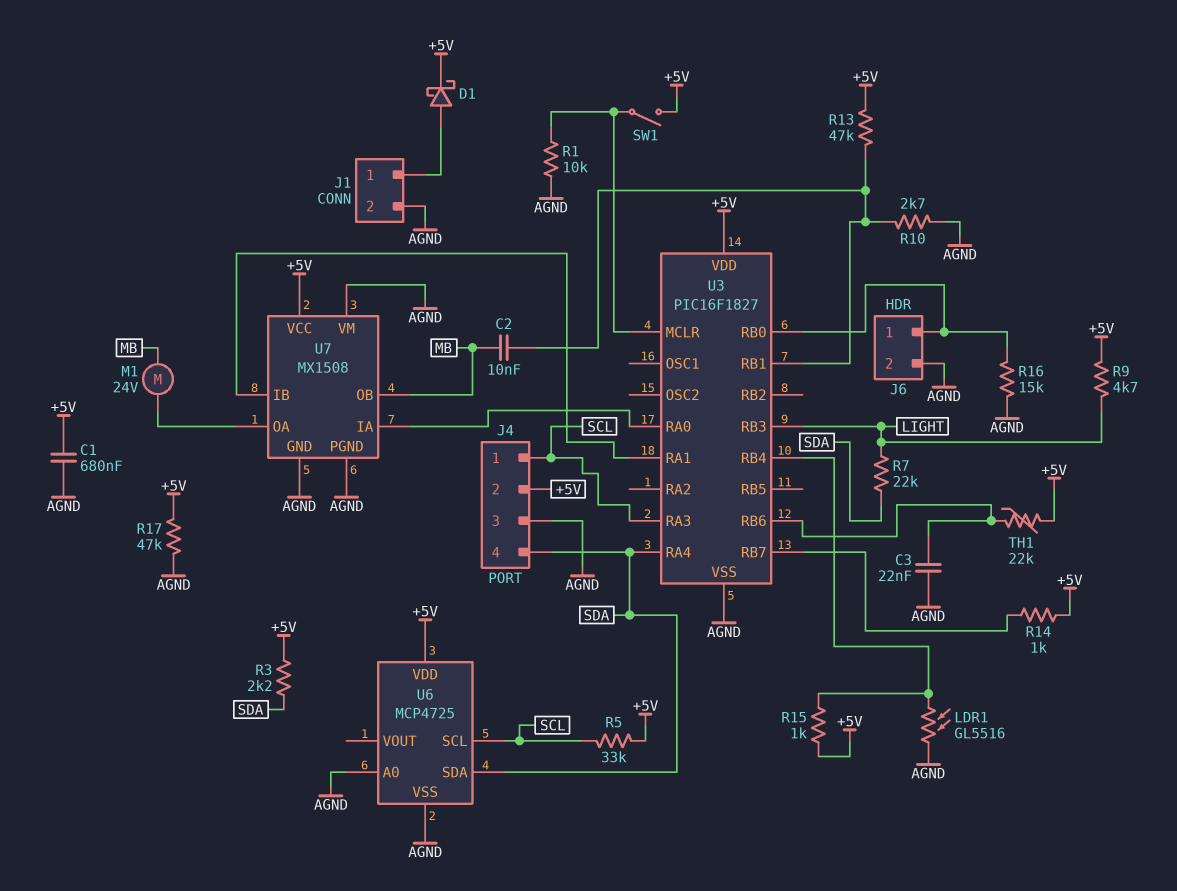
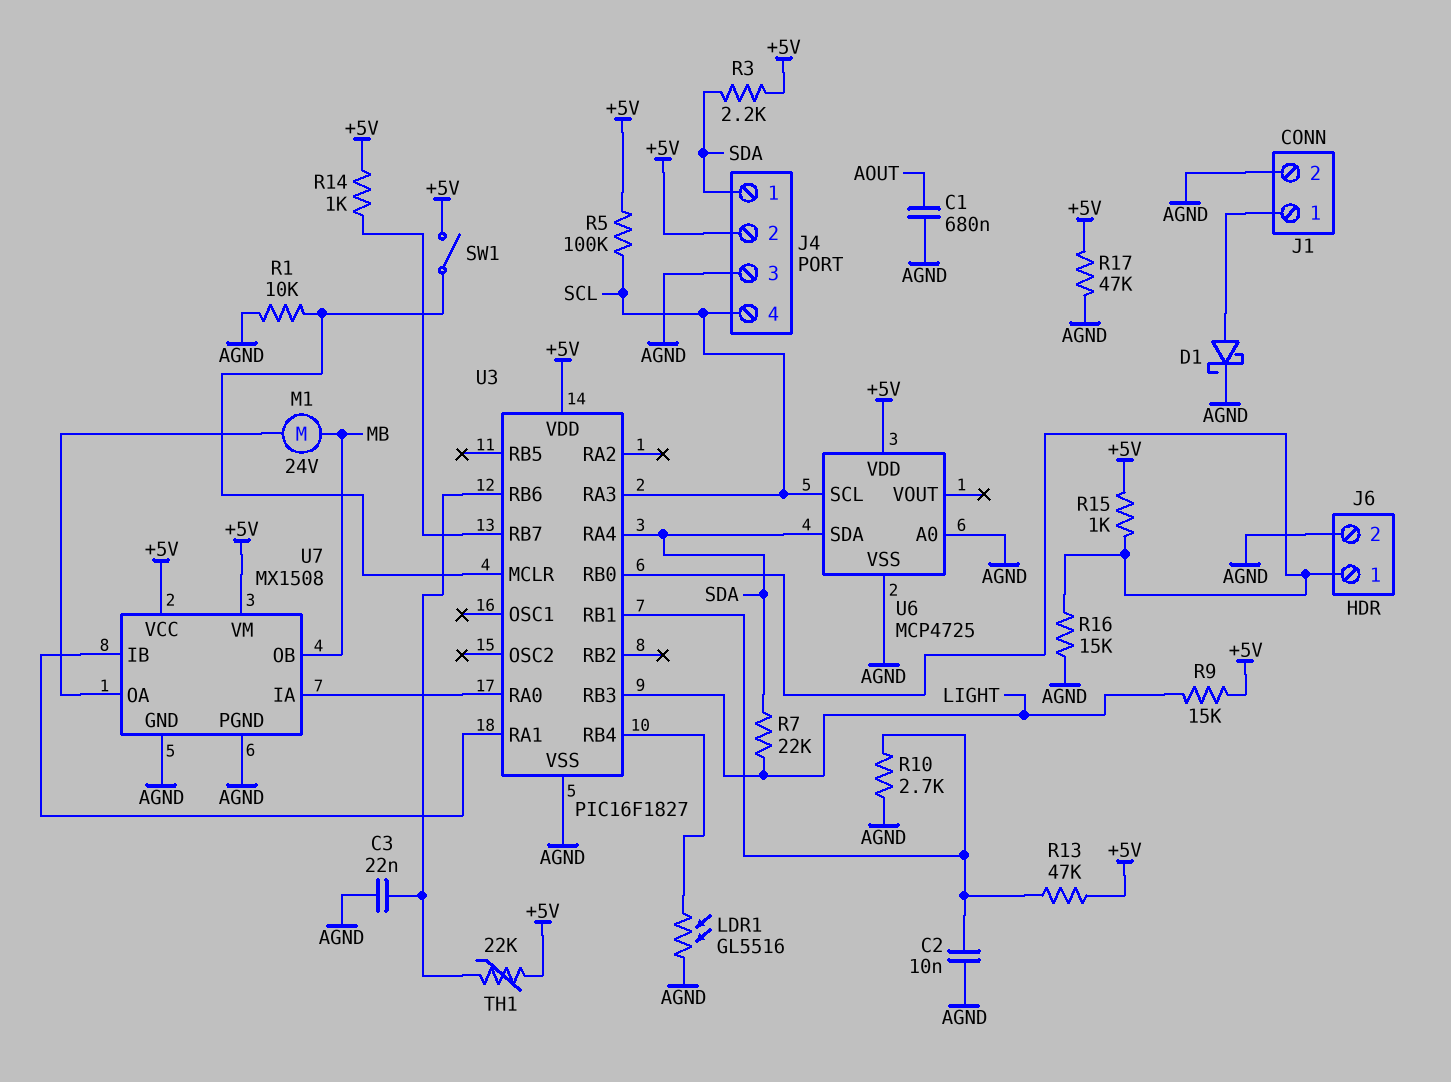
C1: 680nF (+5V, AGND) -> 680nF (AGND, AOUT)
C2: 10nF (MB, U3/RB1) -> 10nF (AGND, U3/RB1)
D1: schottky (A J1/1, K +5V) -> schottky (A J1/1, K AGND)
J4 pin 1: SCL -> SDA
J4 pin 4: SDA -> SCL
R5: 33k (+5V, SCL) -> 100k (+5V, SCL)
R9: 4.7k (+5V, LIGHT) -> 15k (+5V, LIGHT)
R15: 1k (+5V, U3/RB4) -> 1k (+5V, J6/1)
U7 pin VM: AGND -> +5V

